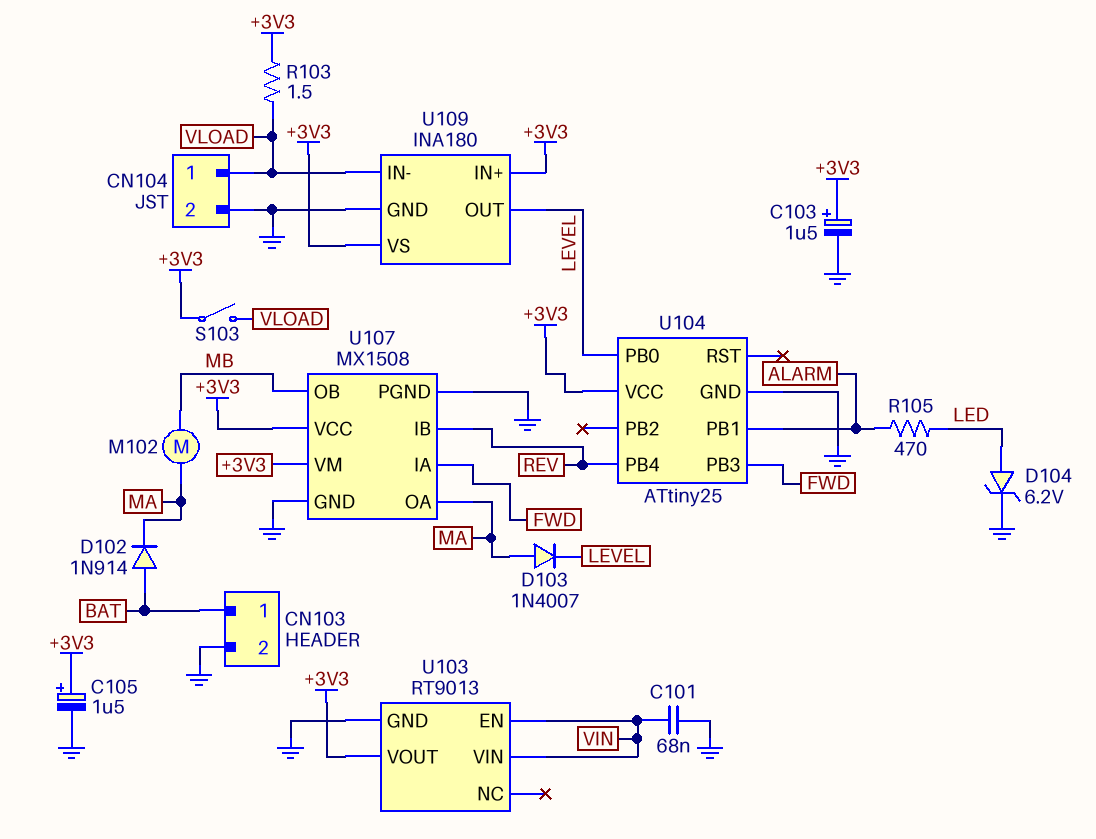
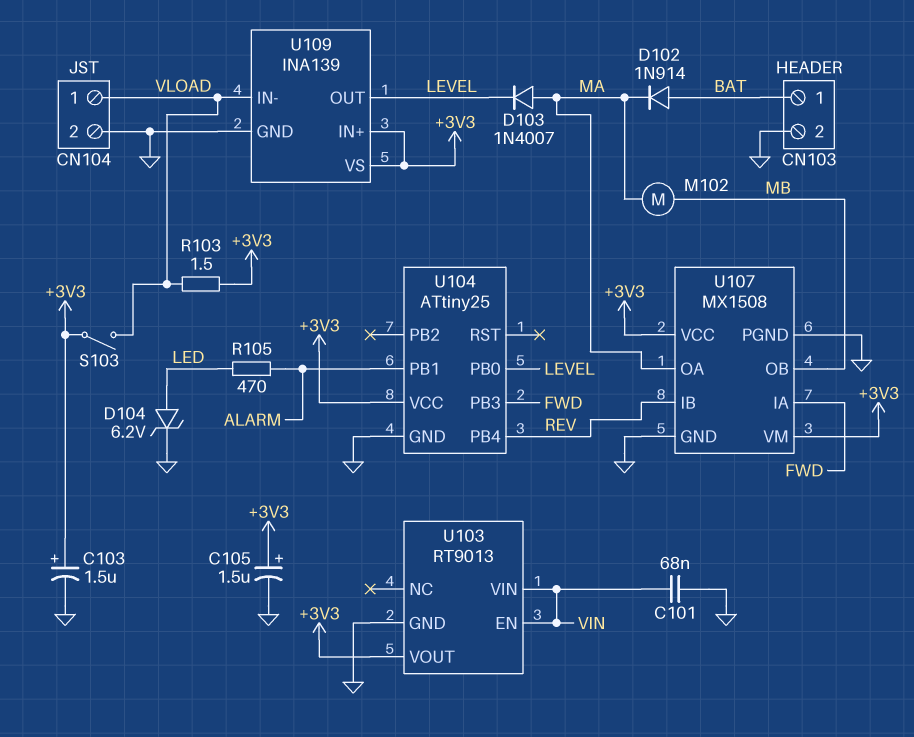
U109: INA180 -> INA139

